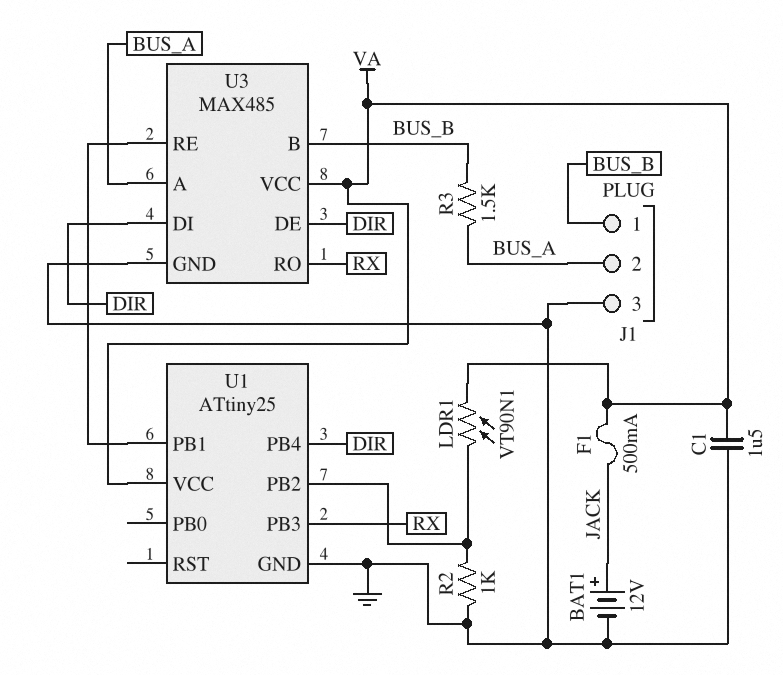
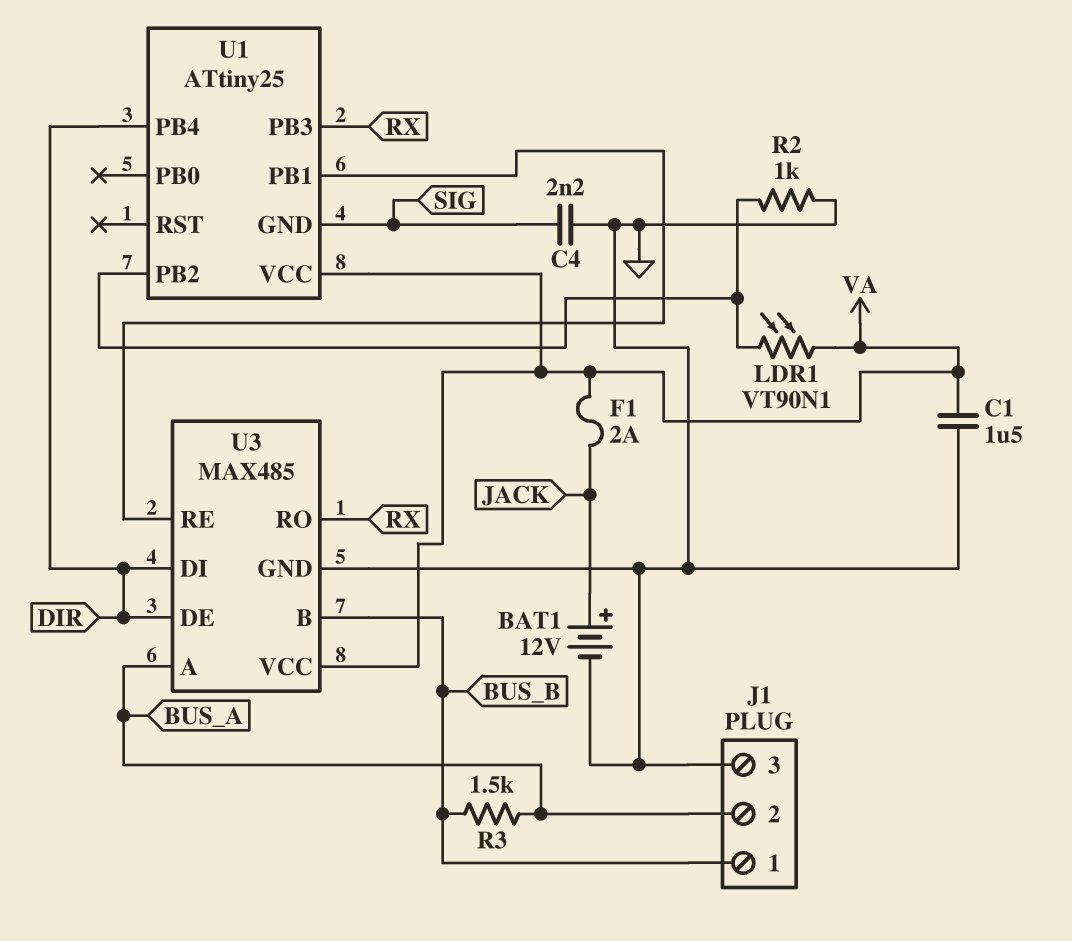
C4: none -> 2.2nF (GND, SIG)
F1: 500mA (JACK, VA) -> 2A (JACK, VA)
U1 pin GND: GND -> SIG

